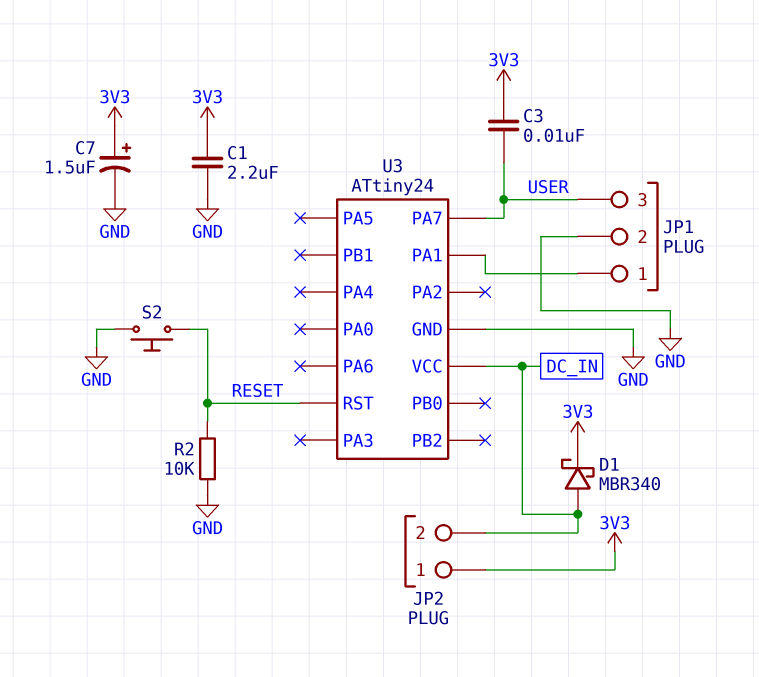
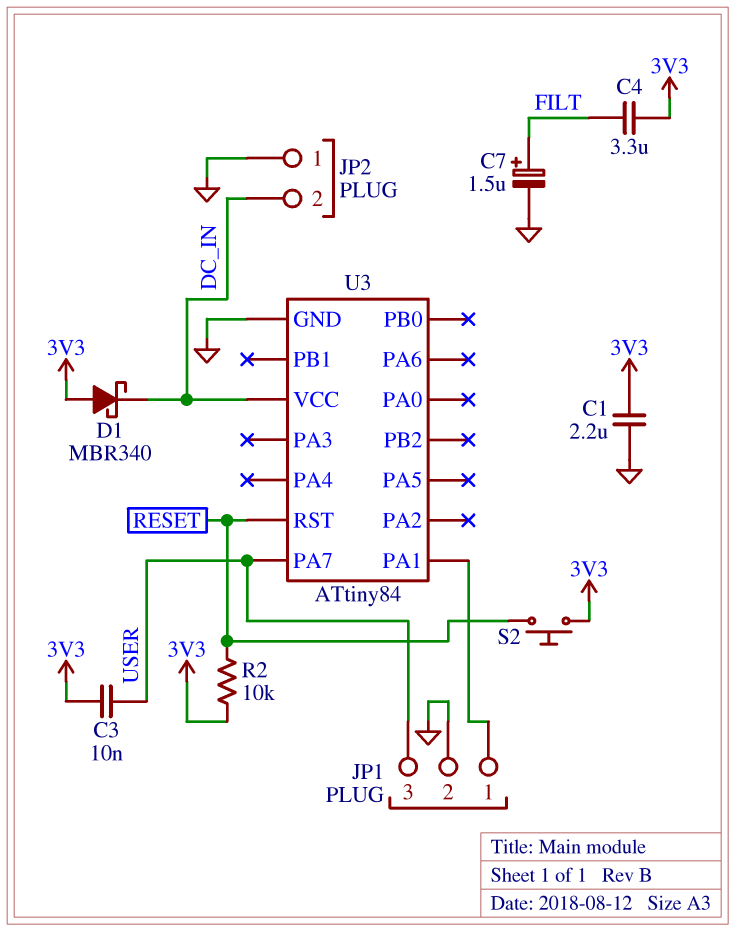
C4: none -> 3.3uF (3V3, FILT)
C7: 1.5uF (plus 3V3, minus GND) -> 1.5uF (plus FILT, minus GND)
D1: schottky MBR340 (A DC_IN, K 3V3) -> schottky MBR340 (A 3V3, K DC_IN)
JP2 pin 1: 3V3 -> GND
R2: 10k (GND, RESET) -> 10k (3V3, RESET)
S2: button (GND, RESET) -> button (3V3, RESET)
U3: ATtiny24 -> ATtiny84

